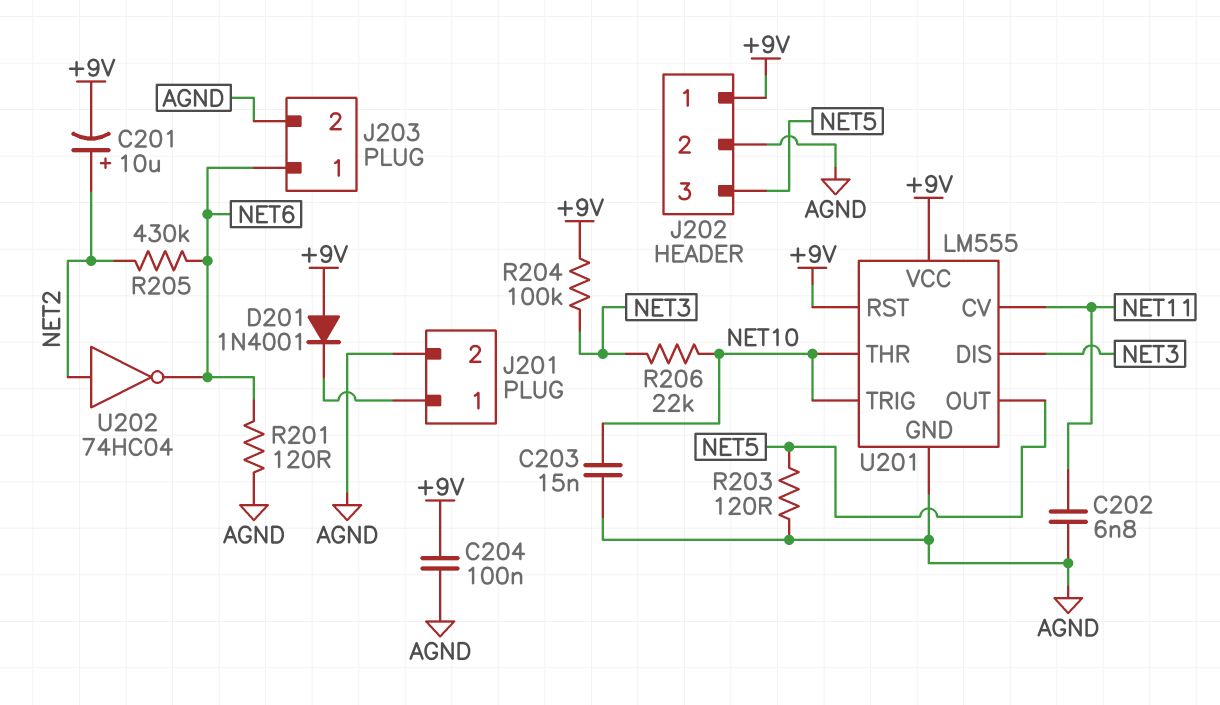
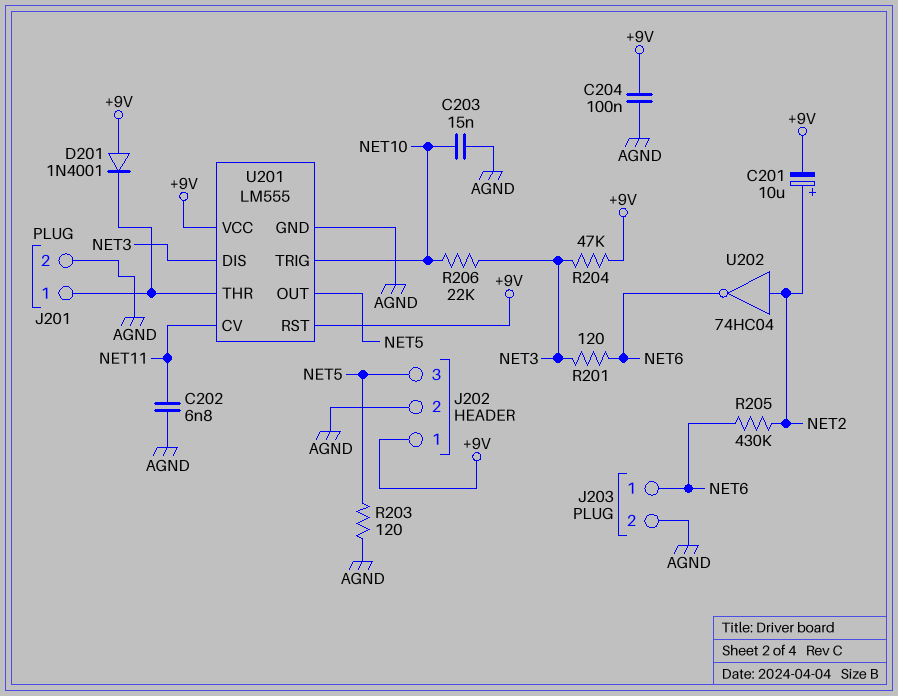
R201: 120 (AGND, NET6) -> 120 (NET3, NET6)
R204: 100k (+9V, NET3) -> 47k (+9V, NET3)
U201 pin THR: NET10 -> J201/1

